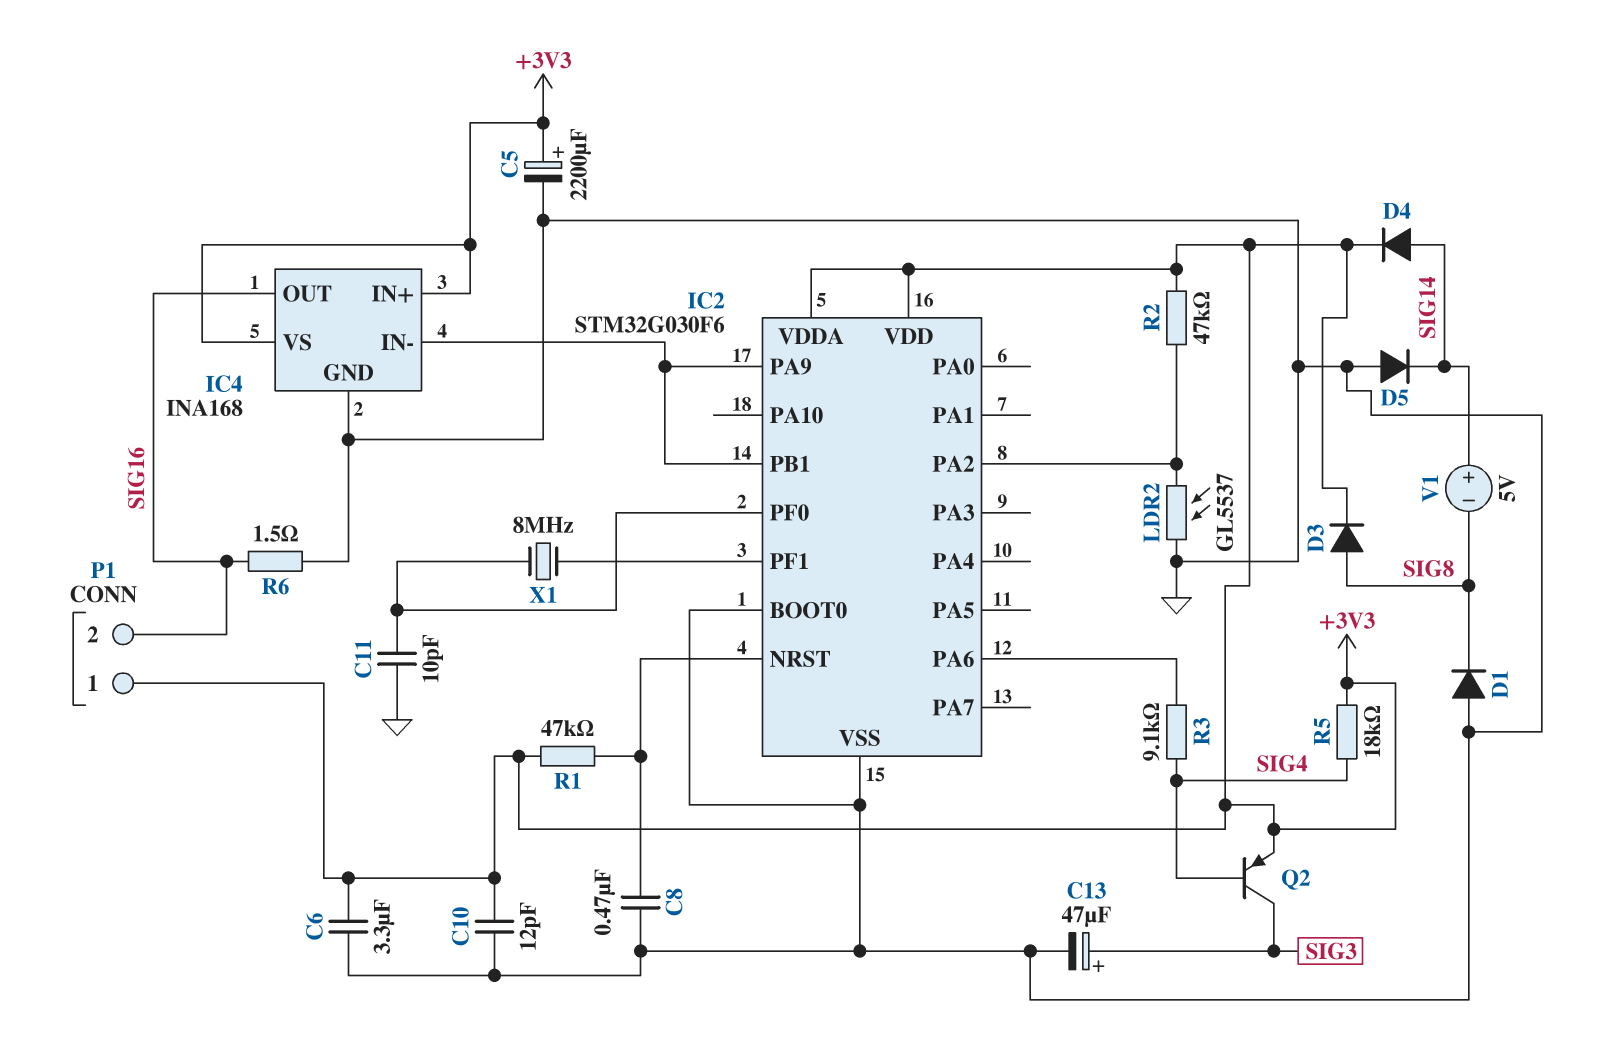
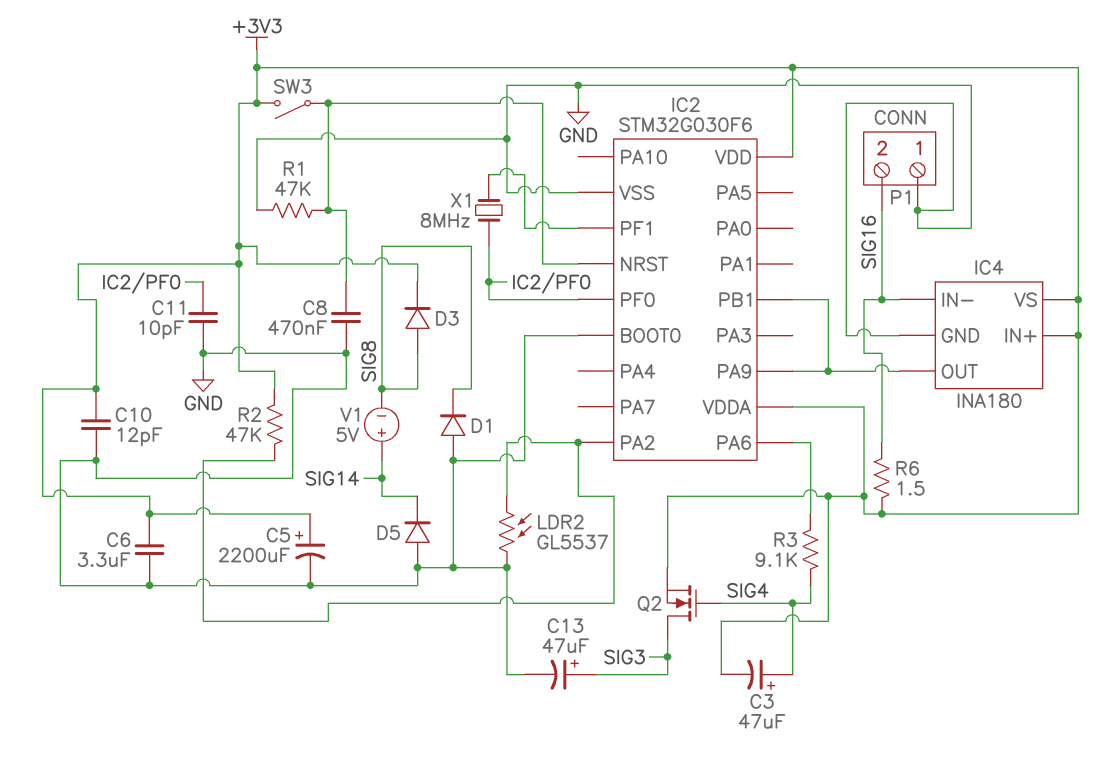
C3: none -> 47uF (plus SIG4, minus +3V3)
D4: diode (A SIG14, K +3V3) -> none
IC4: INA168 -> INA180
IC4 pin IN-: IC2/PA9 -> SIG16
IC4 pin OUT: SIG16 -> IC2/PA9
P1 pin 1: +3V3 -> GND
Q2: PNP (B SIG4, C SIG3, E +3V3) -> NMOS (G SIG4, D SIG3, S +3V3)
R1: 47k (+3V3, IC2/NRST) -> 47k (GND, IC2/NRST)
R5: 18k (+3V3, SIG4) -> none
R6: 1.5 (GND, SIG16) -> 1.5 (+3V3, SIG16)
SW3: none -> switch (+3V3, IC2/NRST)

